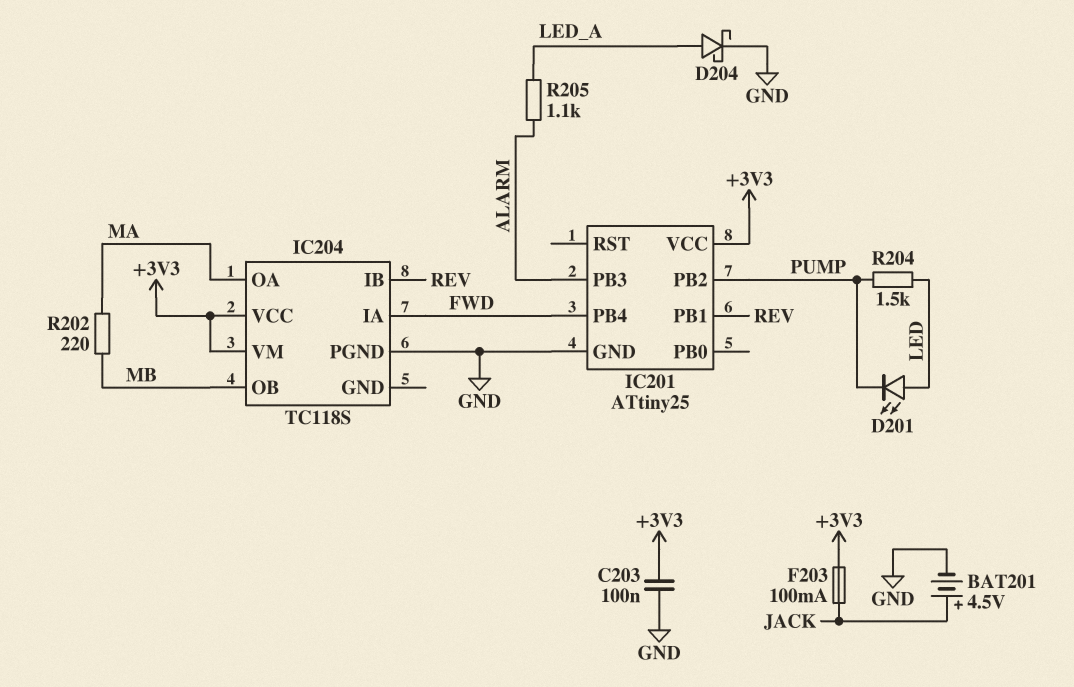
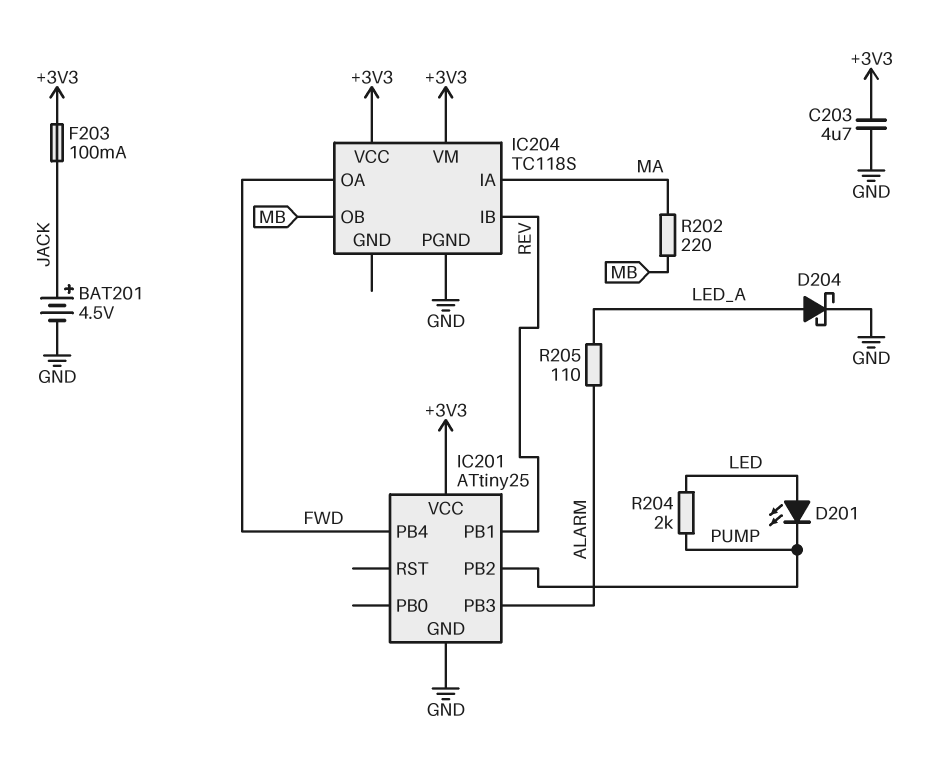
C203: 100nF (+3V3, GND) -> 4.7uF (+3V3, GND)
IC204 pin IA: FWD -> MA
IC204 pin OA: MA -> FWD
R204: 1.5k (LED, PUMP) -> 2k (LED, PUMP)
R205: 1.1k (ALARM, LED_A) -> 110 (ALARM, LED_A)

